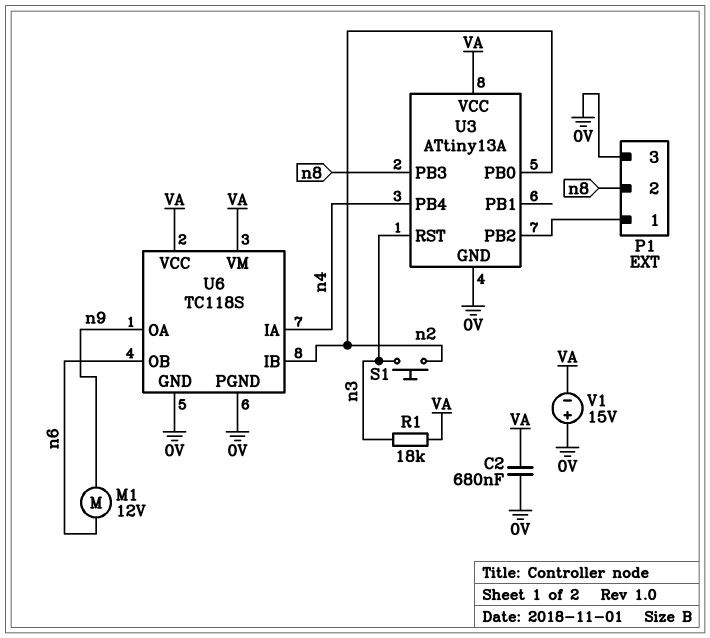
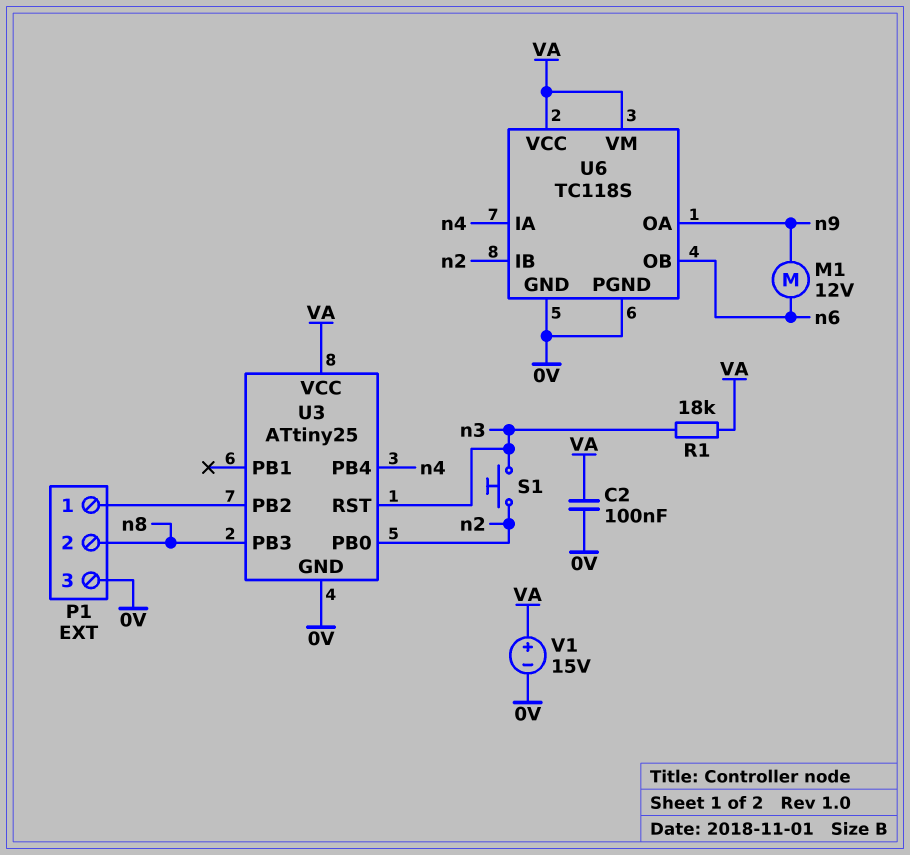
C2: 680nF (0V, VA) -> 100nF (0V, VA)
U3: ATtiny13A -> ATtiny25
V1: 15V (plus 0V, minus VA) -> 15V (plus VA, minus 0V)

